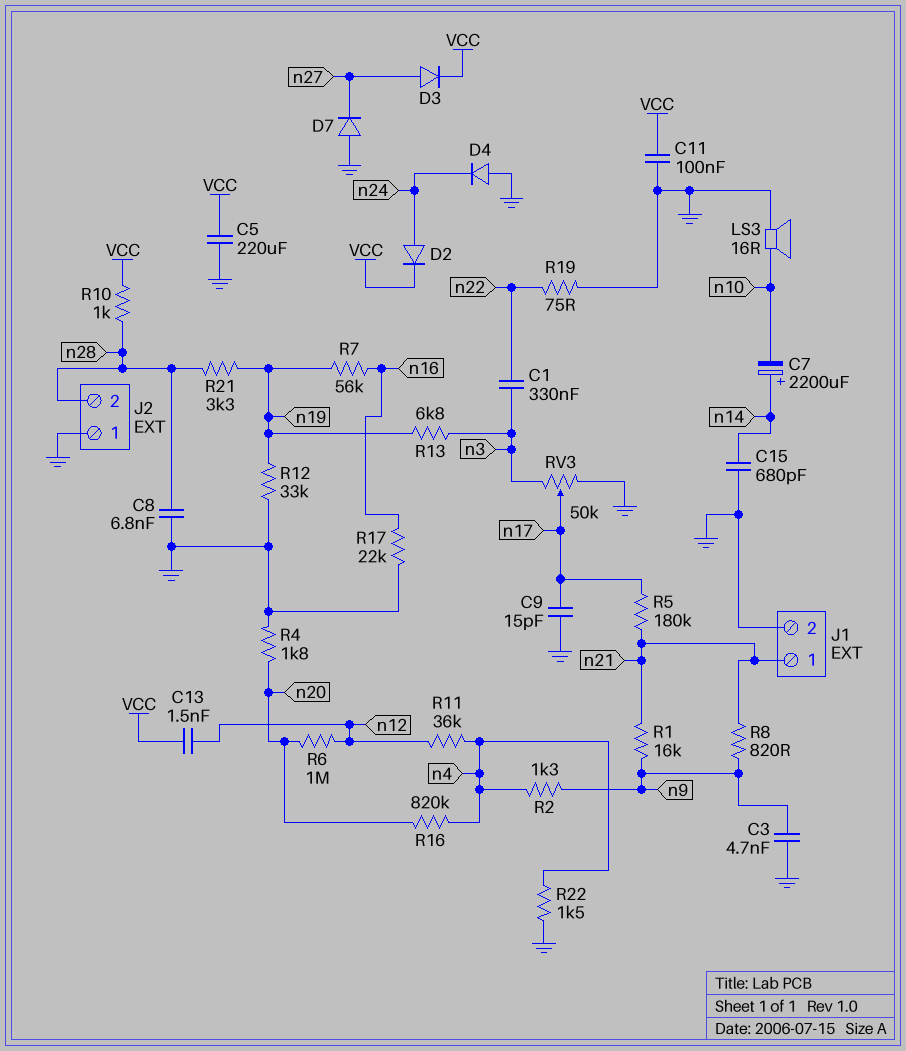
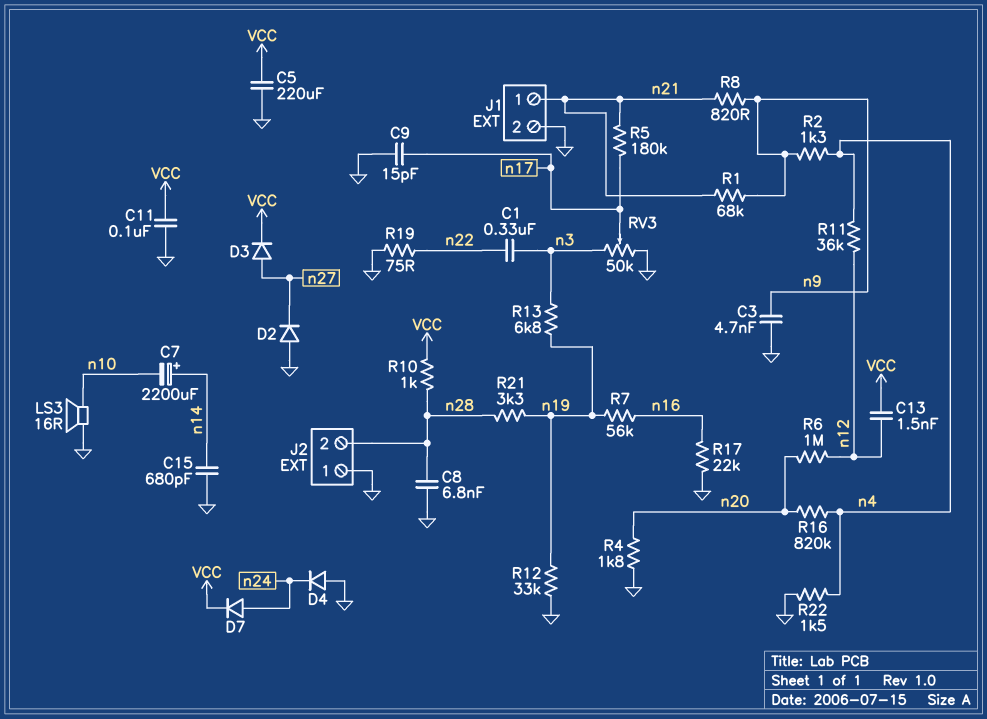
D2: diode (A n24, K VCC) -> diode (A GND, K n27)
D7: diode (A GND, K n27) -> diode (A n24, K VCC)
R1: 16k (n9, n21) -> 68k (n9, n21)

